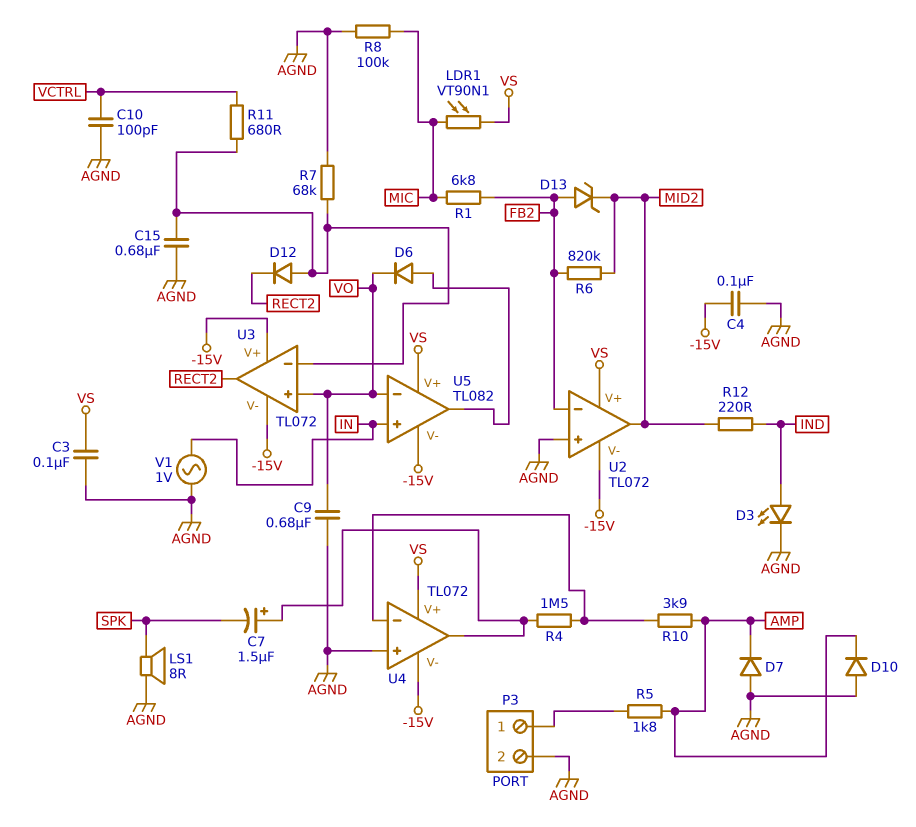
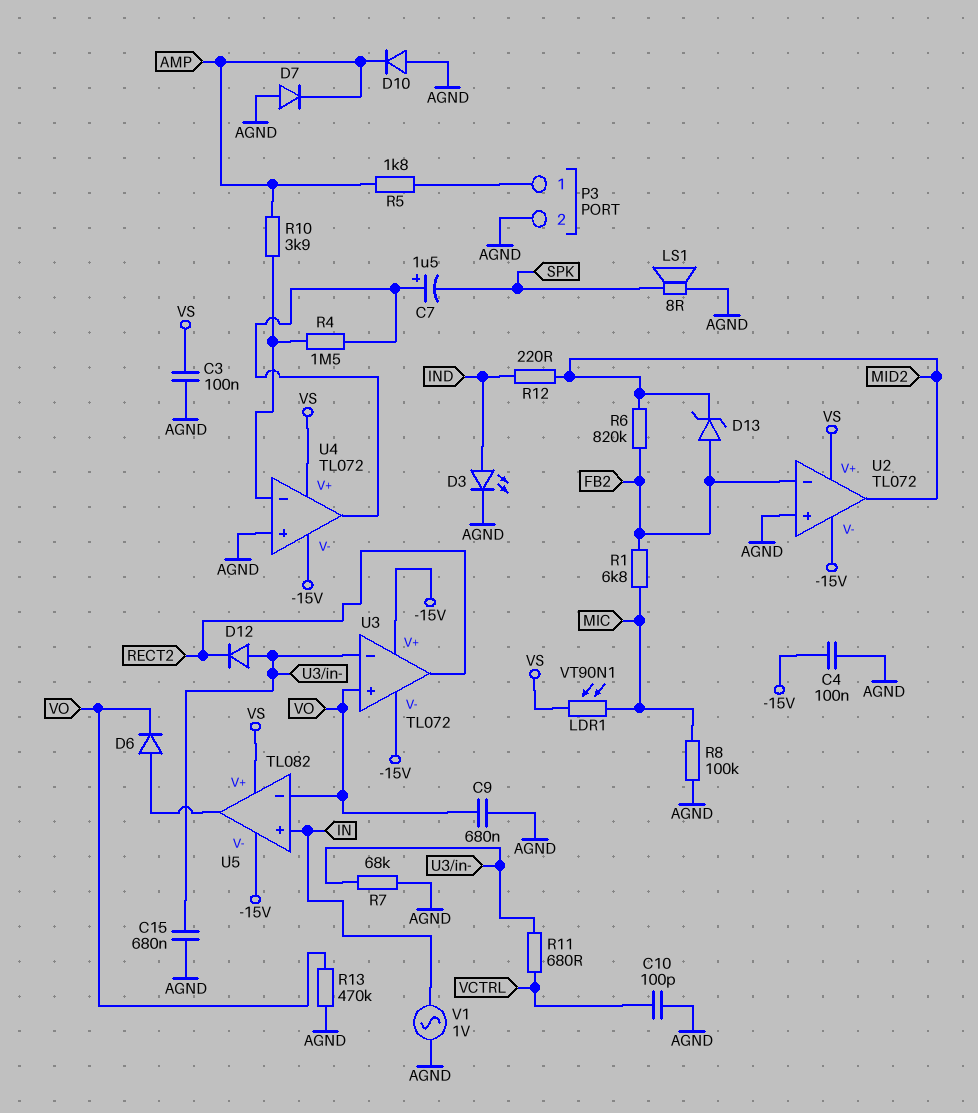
R13: none -> 470k (AGND, VO)

